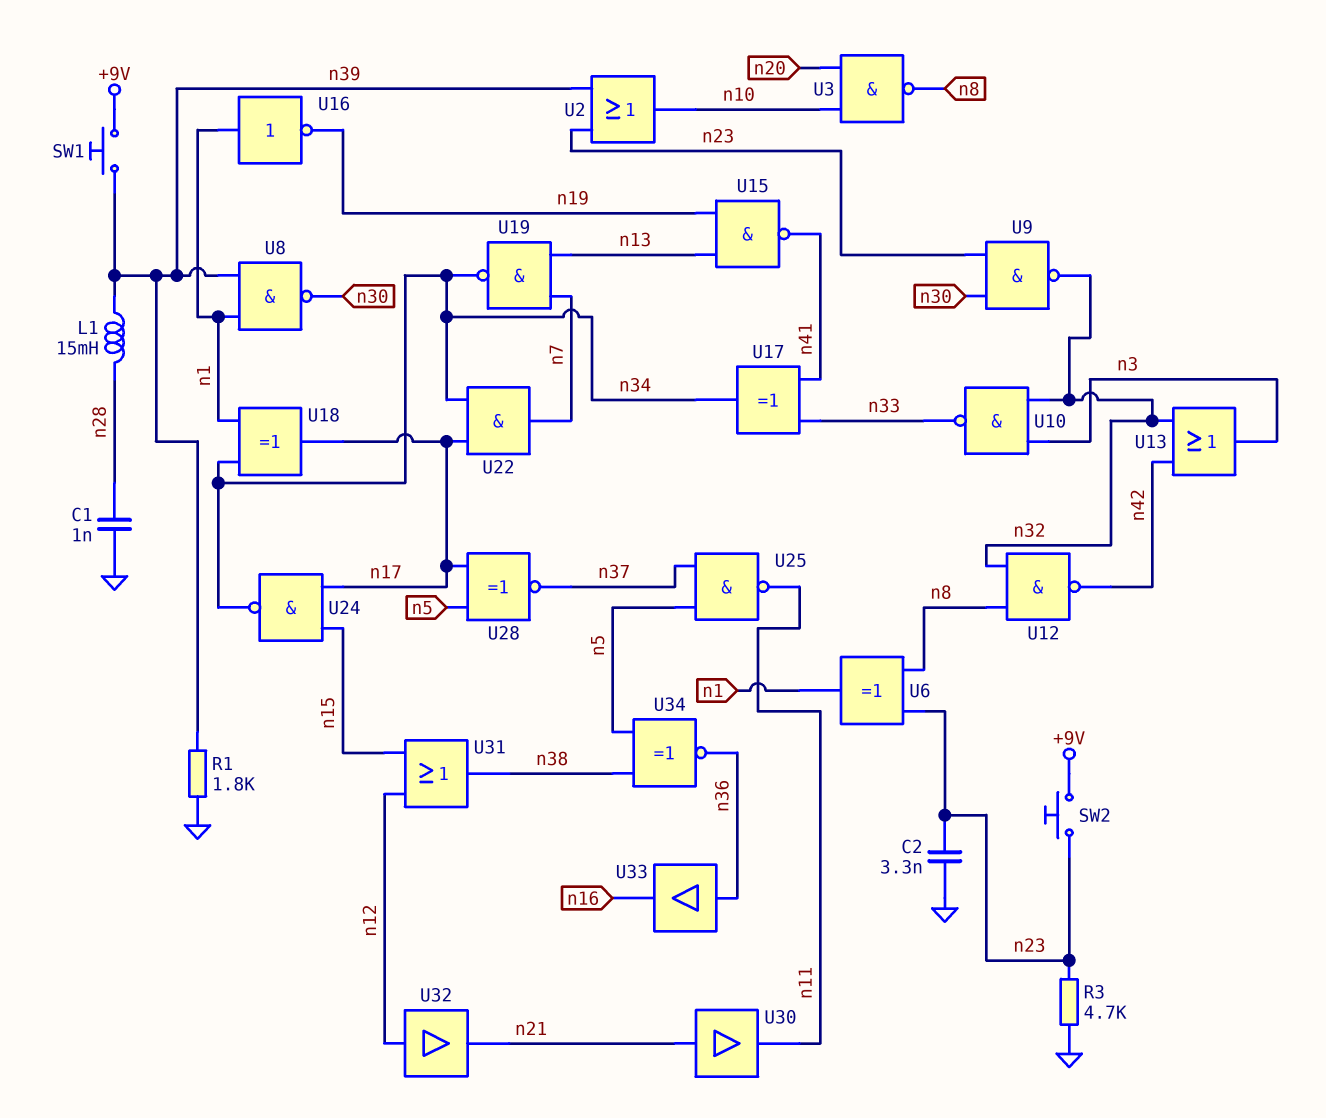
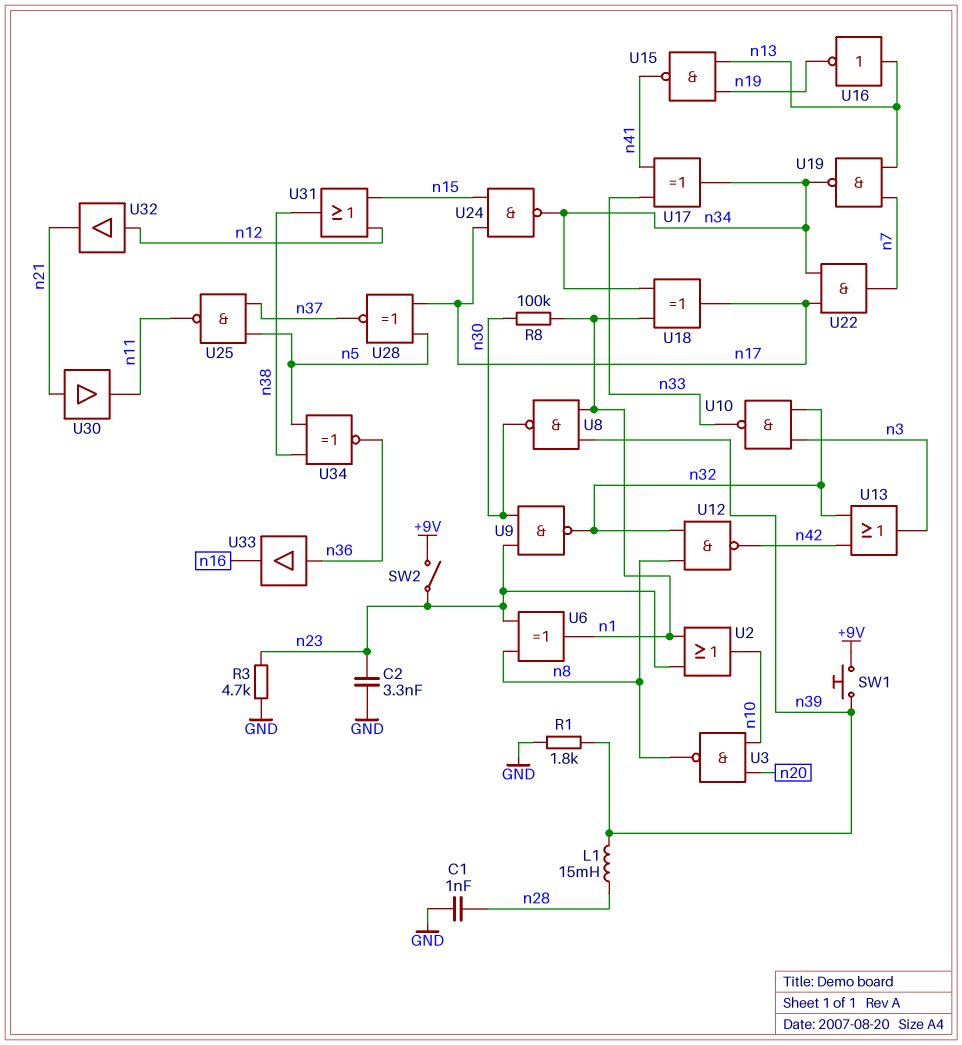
R8: none -> 100k (n1, n30)
SW2: button (+9V, n23) -> switch (+9V, n23)
U2: OR (in n23, in n39, out n10) -> OR (in n1, in n23, out n10)
U16: NOT (in n1, out n19) -> NOT (in n13, out n19)

